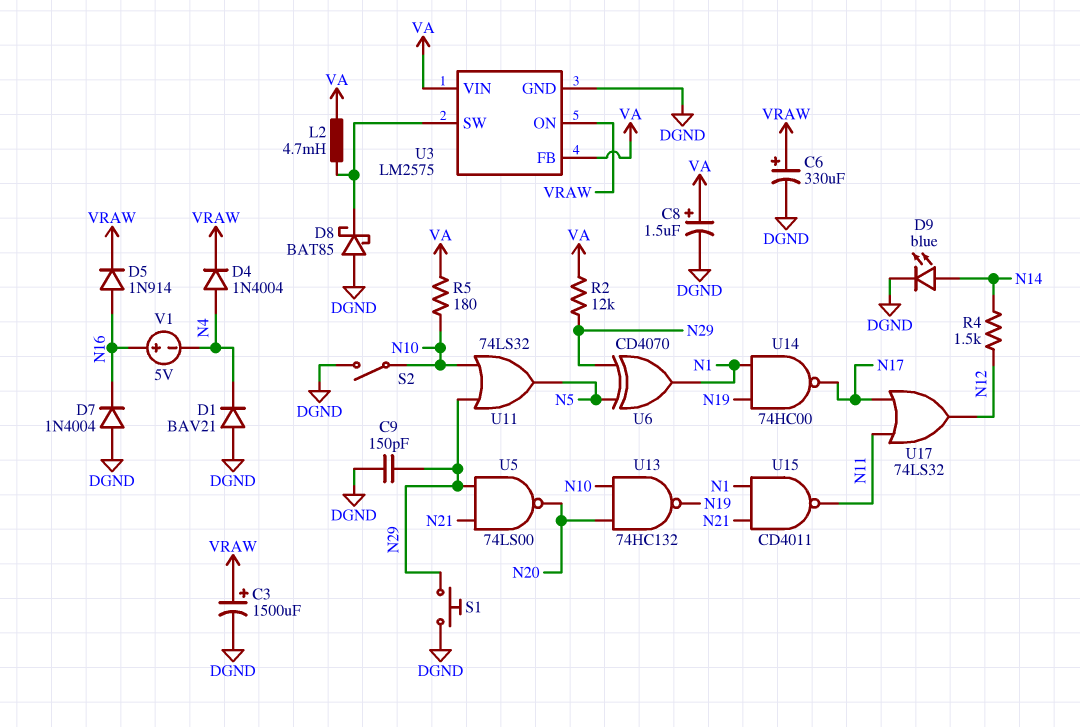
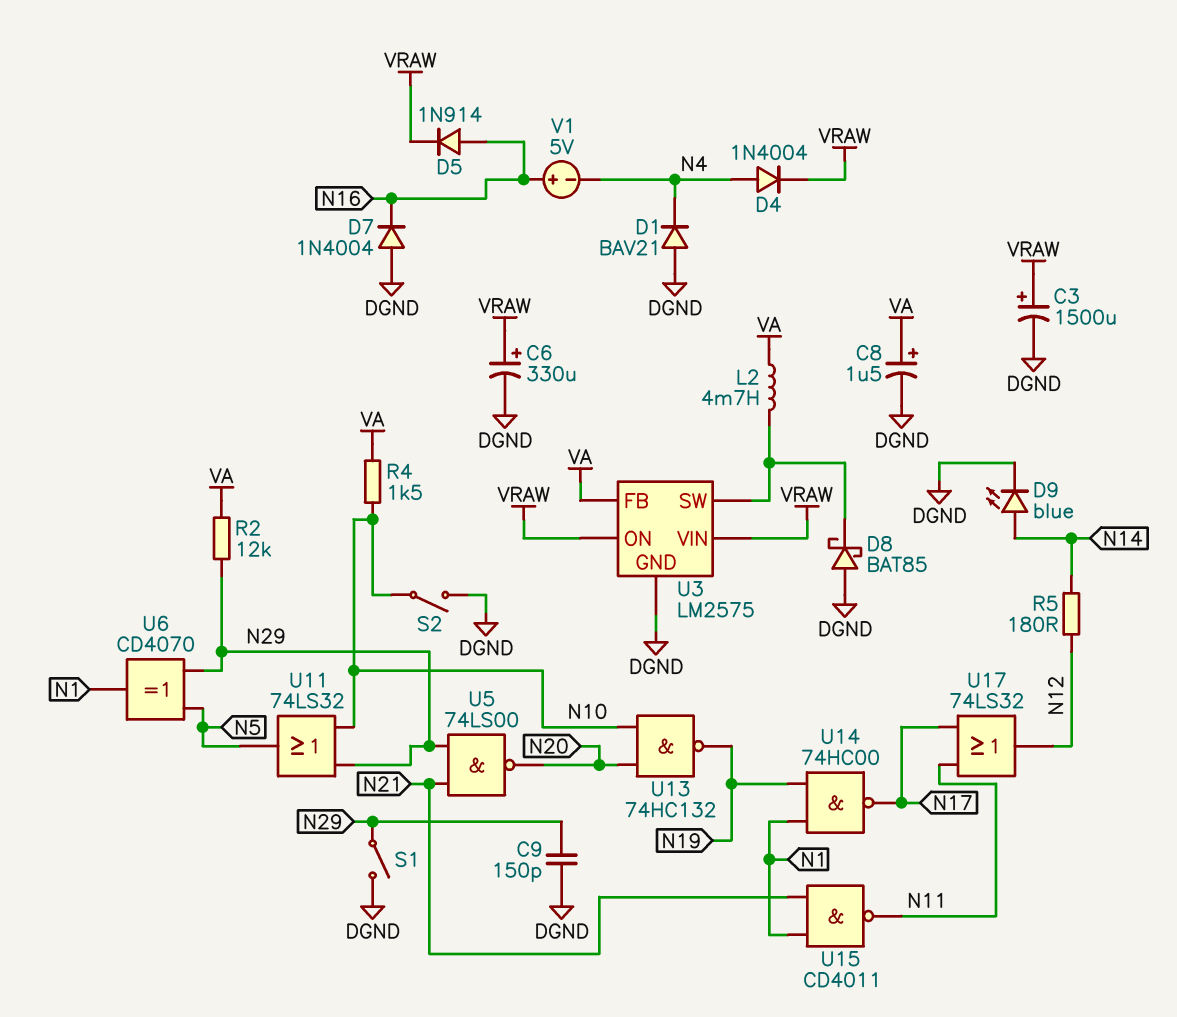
R4: 1.5k (N12, N14) -> 1.5k (N10, VA)
R5: 180 (N10, VA) -> 180 (N12, N14)
S1: button (DGND, N29) -> switch (DGND, N29)
U3 pin VIN: VA -> VRAW

